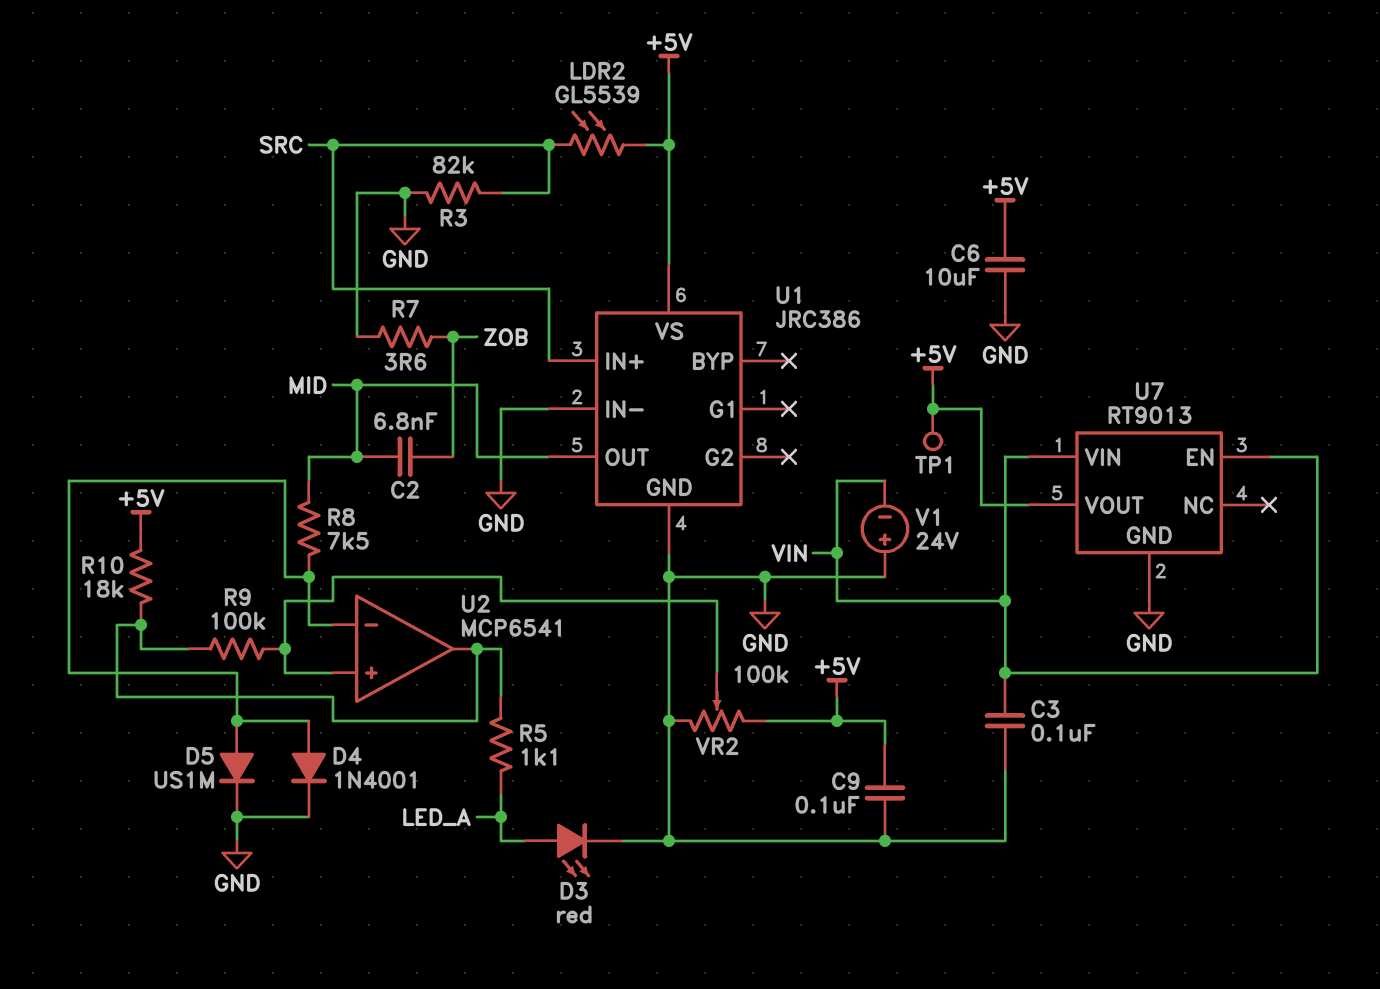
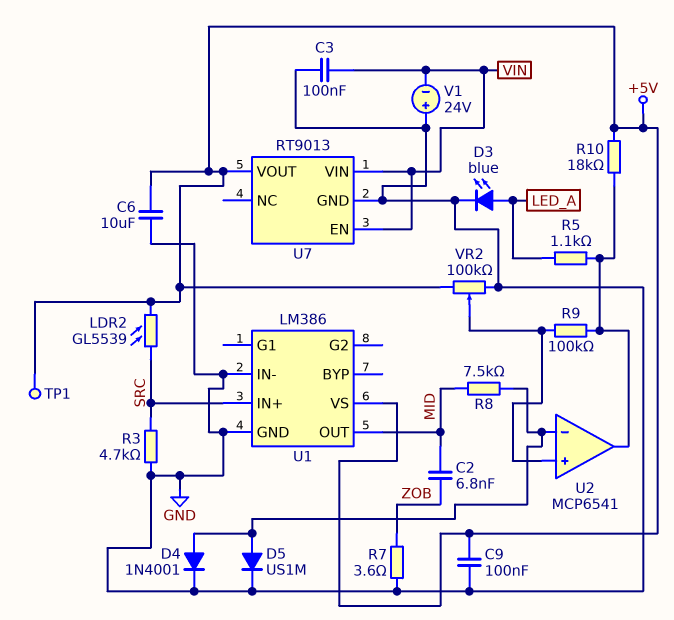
D3: LED red (A LED_A, K GND) -> LED blue (A LED_A, K GND)
R3: 82k (GND, SRC) -> 4.7k (GND, SRC)
U1: JRC386 -> LM386

